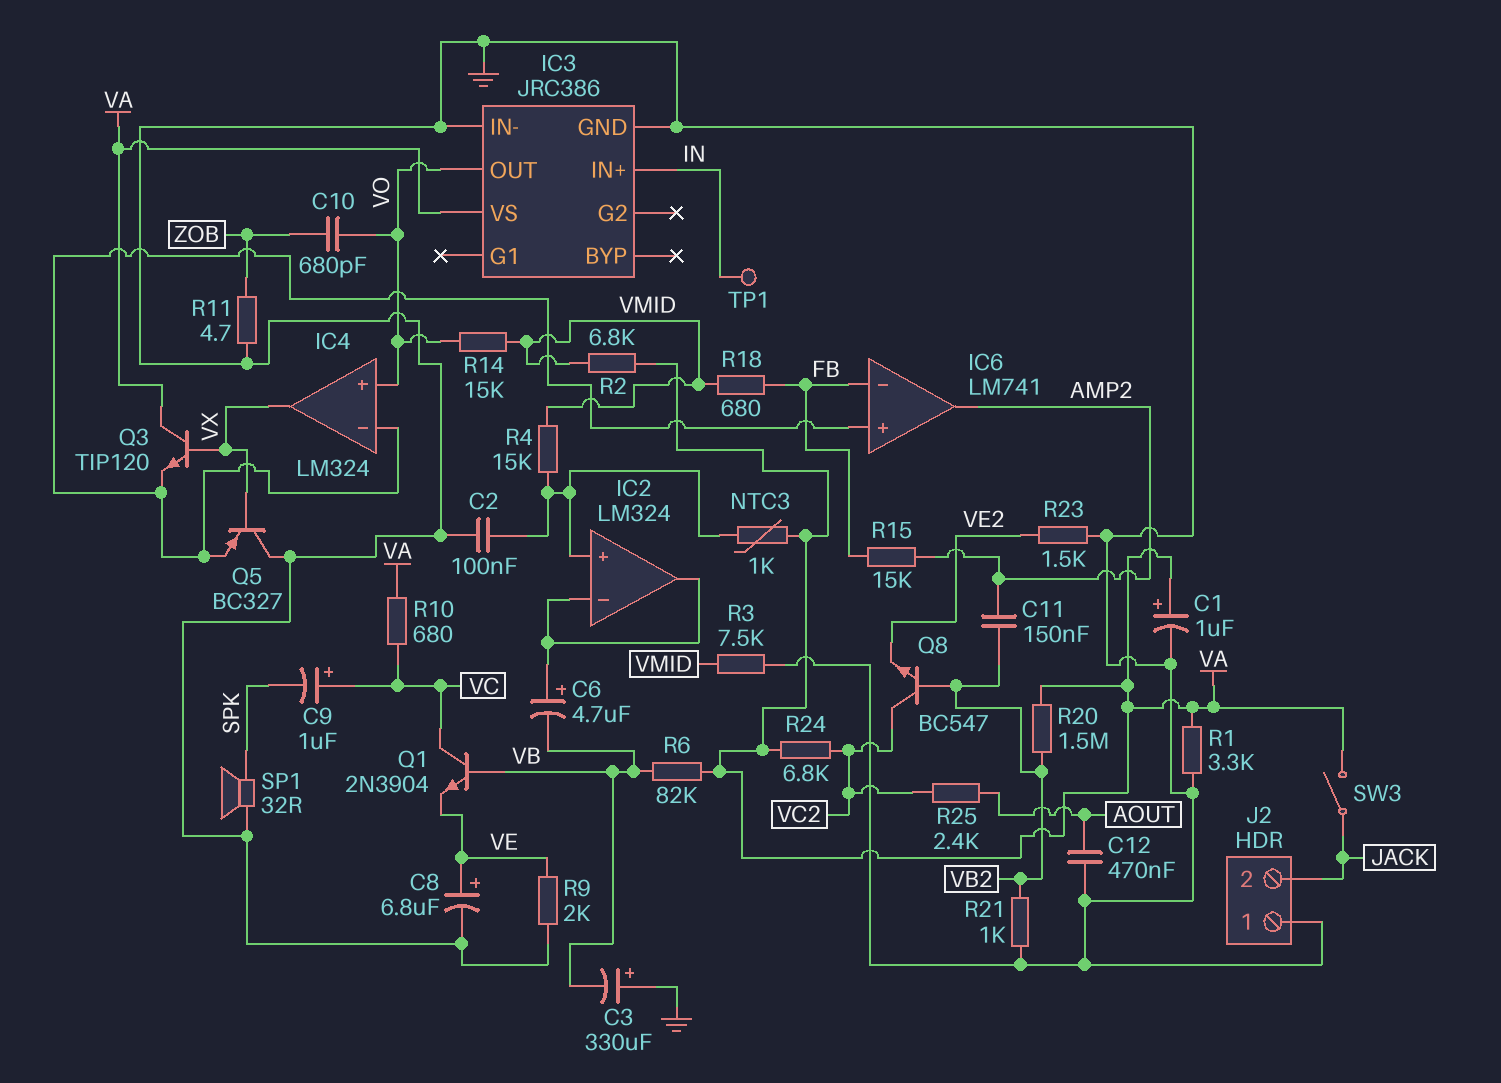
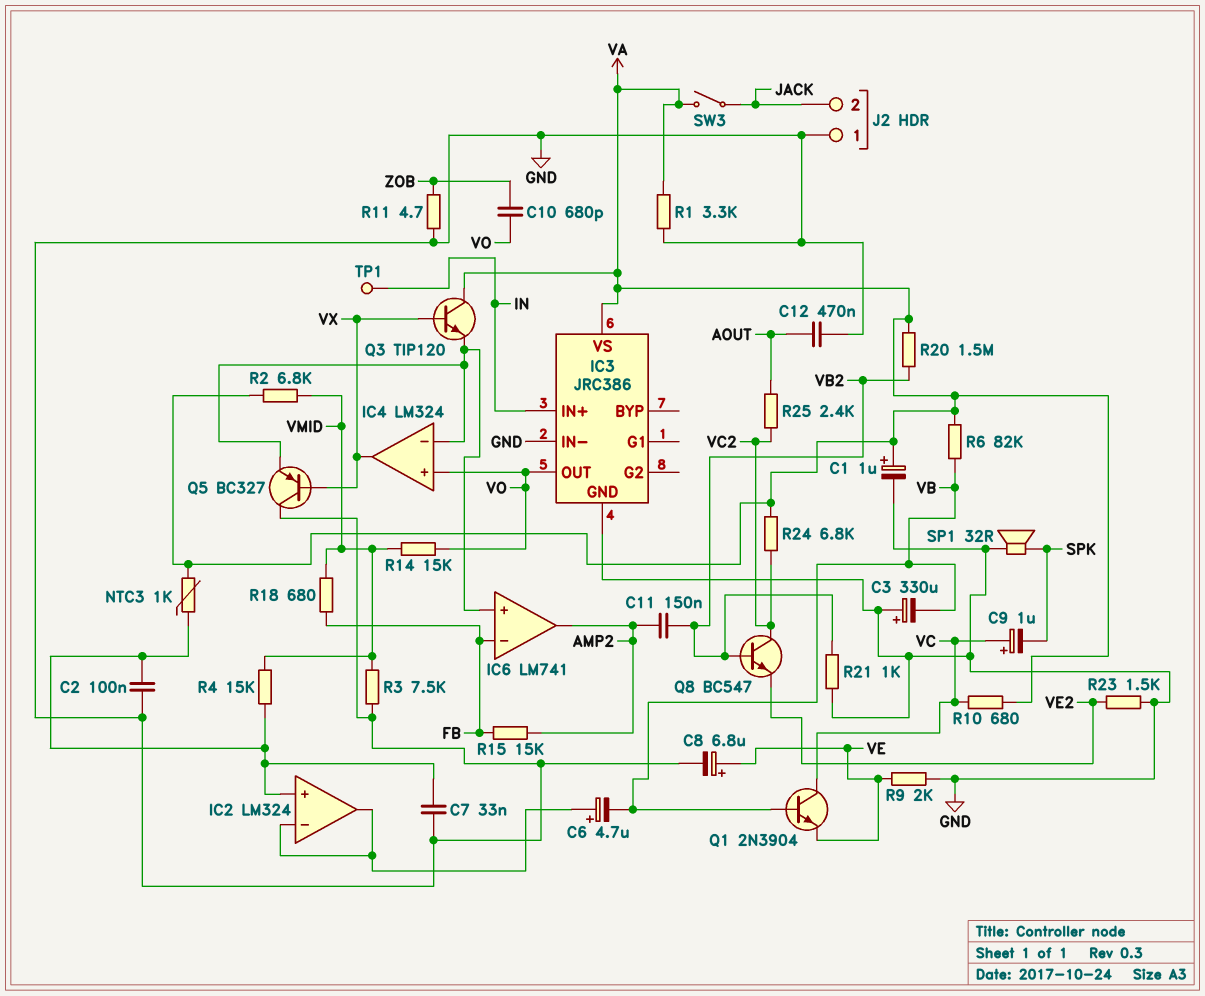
C7: none -> 33nF (GND, IC2/in+)

